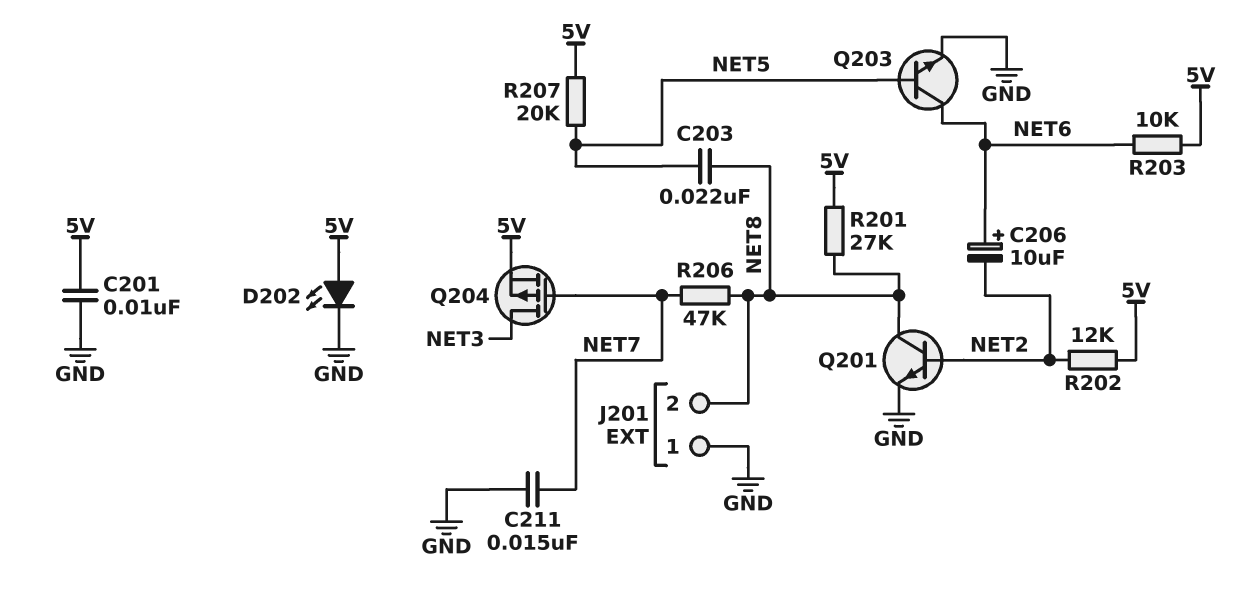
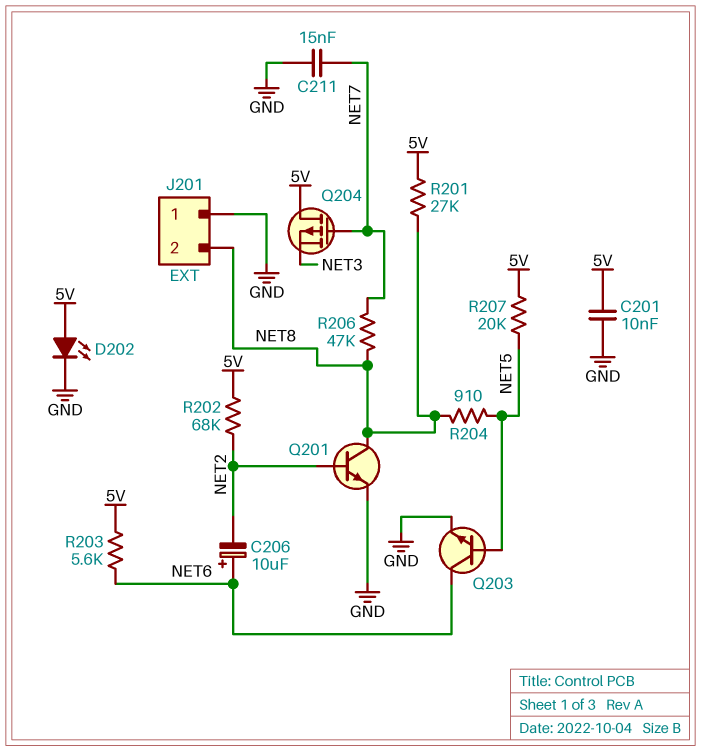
C203: 22nF (NET5, NET8) -> none
Q204: PMOS (G NET7, D NET3, S 5V) -> PMOS (G NET7, D 5V, S NET3)
R202: 12k (5V, NET2) -> 68k (5V, NET2)
R203: 10k (5V, NET6) -> 5.6k (5V, NET6)
R204: none -> 910 (NET5, NET8)

